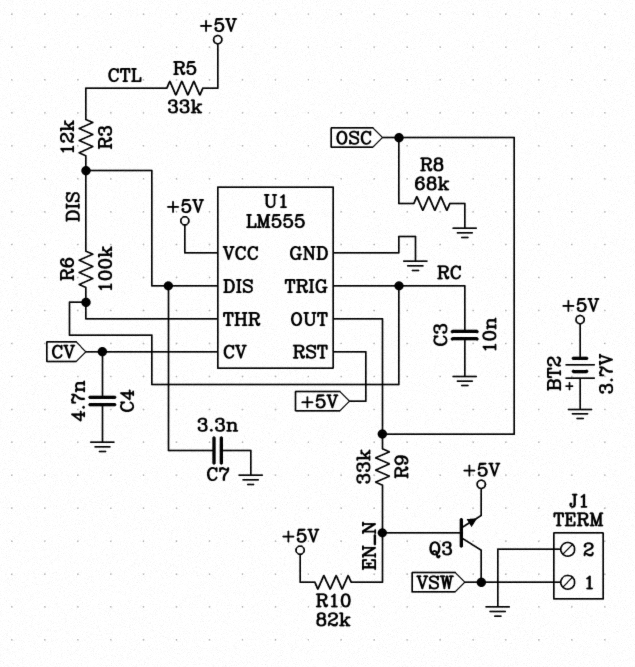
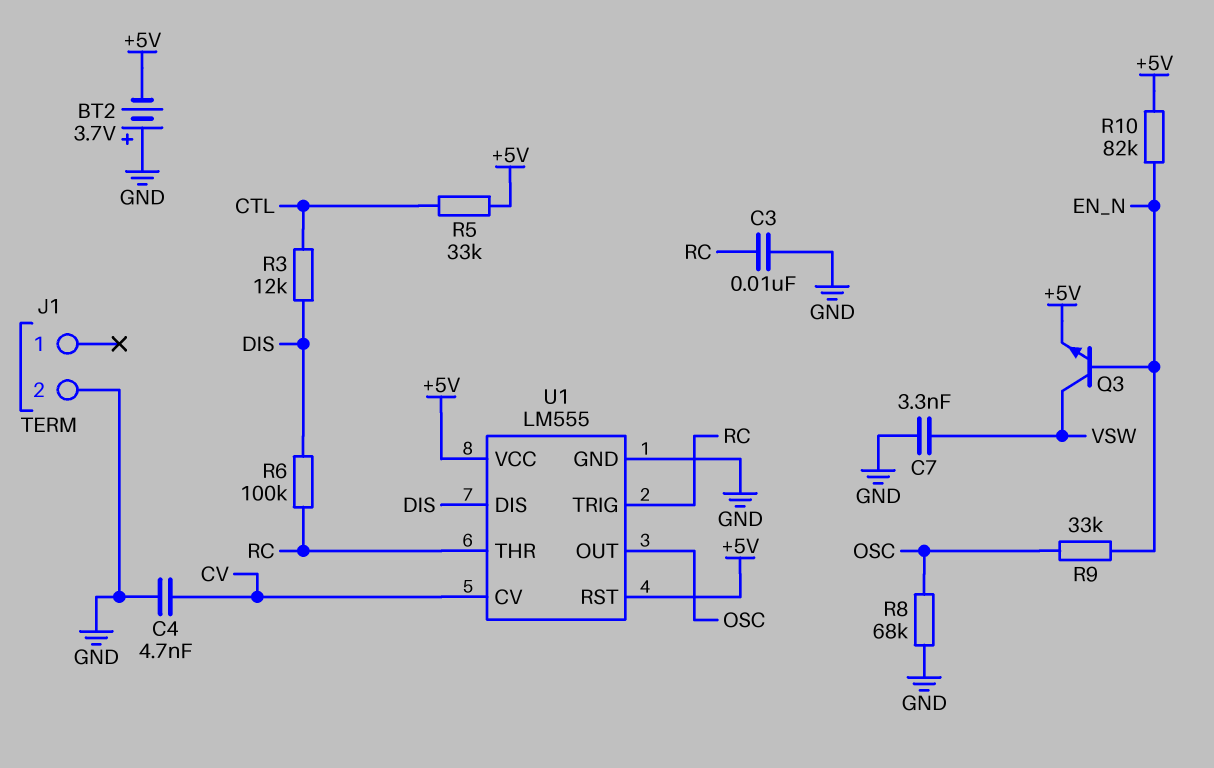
C7: 3.3nF (DIS, GND) -> 3.3nF (GND, VSW)
J1 pin 1: VSW -> none

